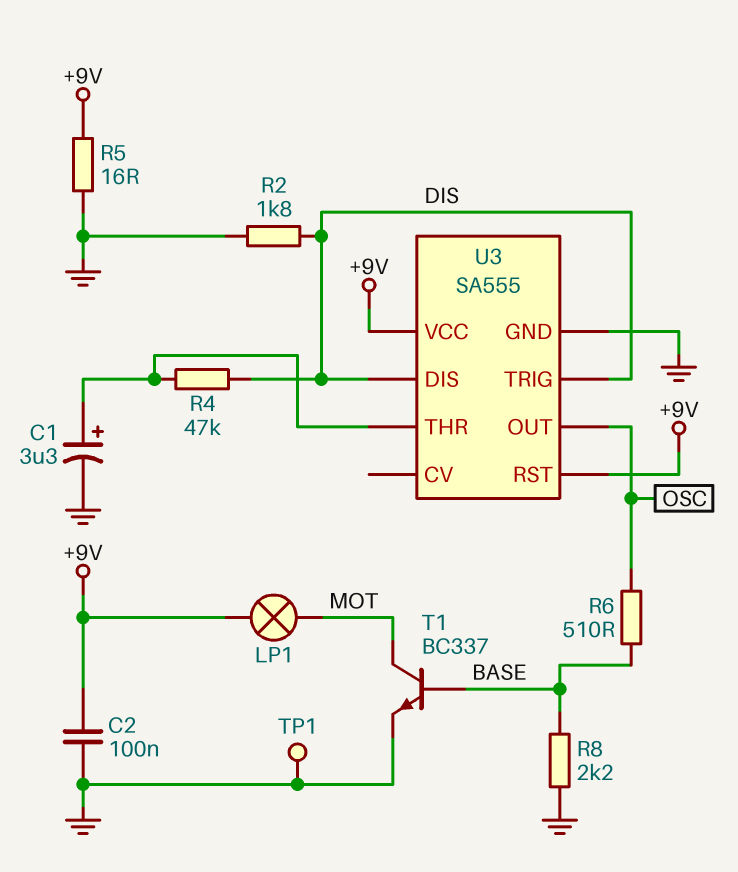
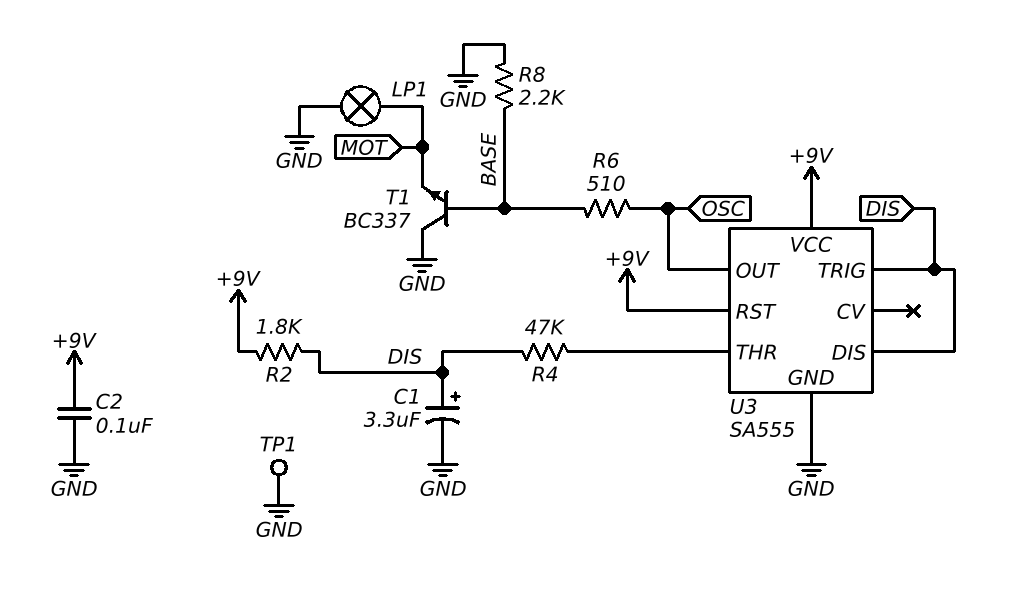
C1: 3.3uF (plus U3/THR, minus GND) -> 3.3uF (plus DIS, minus GND)
LP1: lamp (+9V, MOT) -> lamp (GND, MOT)
R2: 1.8k (DIS, GND) -> 1.8k (+9V, DIS)
R5: 16 (+9V, GND) -> none
T1: NPN BC337 (B BASE, C MOT, E GND) -> NPN BC337 (B BASE, C GND, E MOT)

